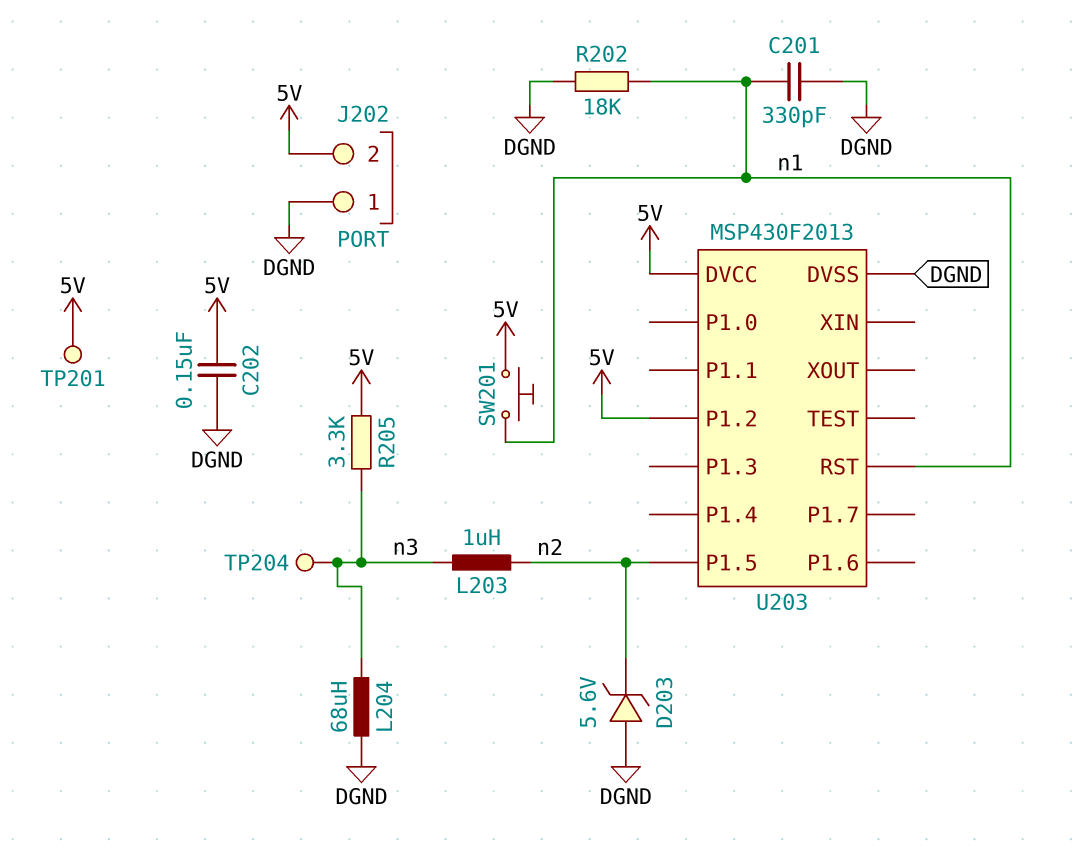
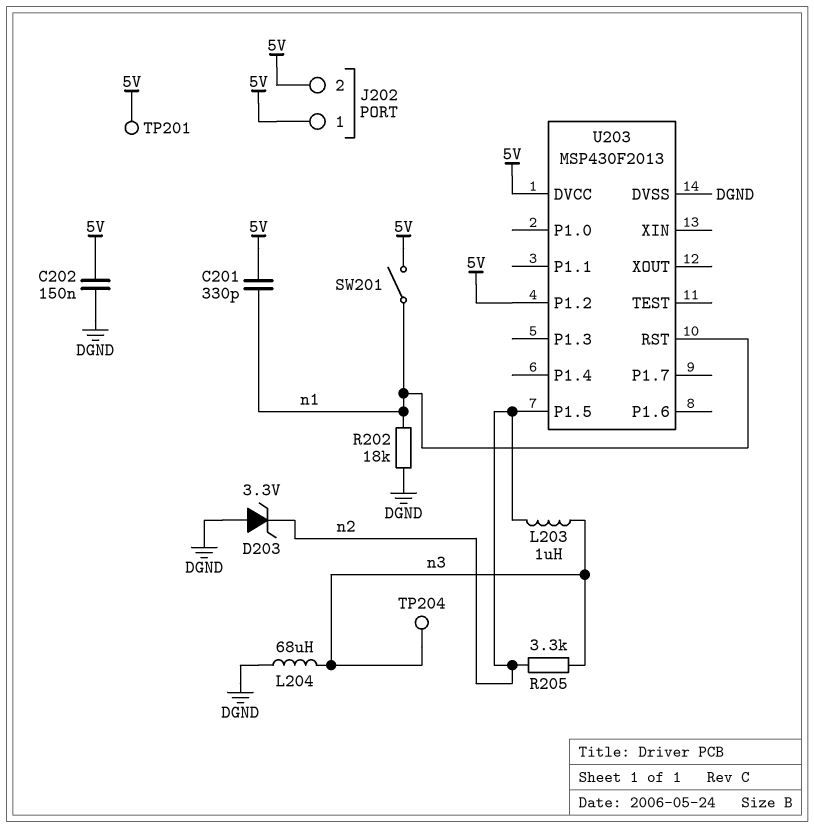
C201: 330pF (DGND, n1) -> 330pF (5V, n1)
D203: zener 5.6V (A DGND, K n2) -> zener 3.3V (A DGND, K n2)
J202 pin 1: DGND -> 5V
R205: 3.3k (5V, n3) -> 3.3k (n2, n3)
SW201: button (5V, n1) -> switch (5V, n1)

